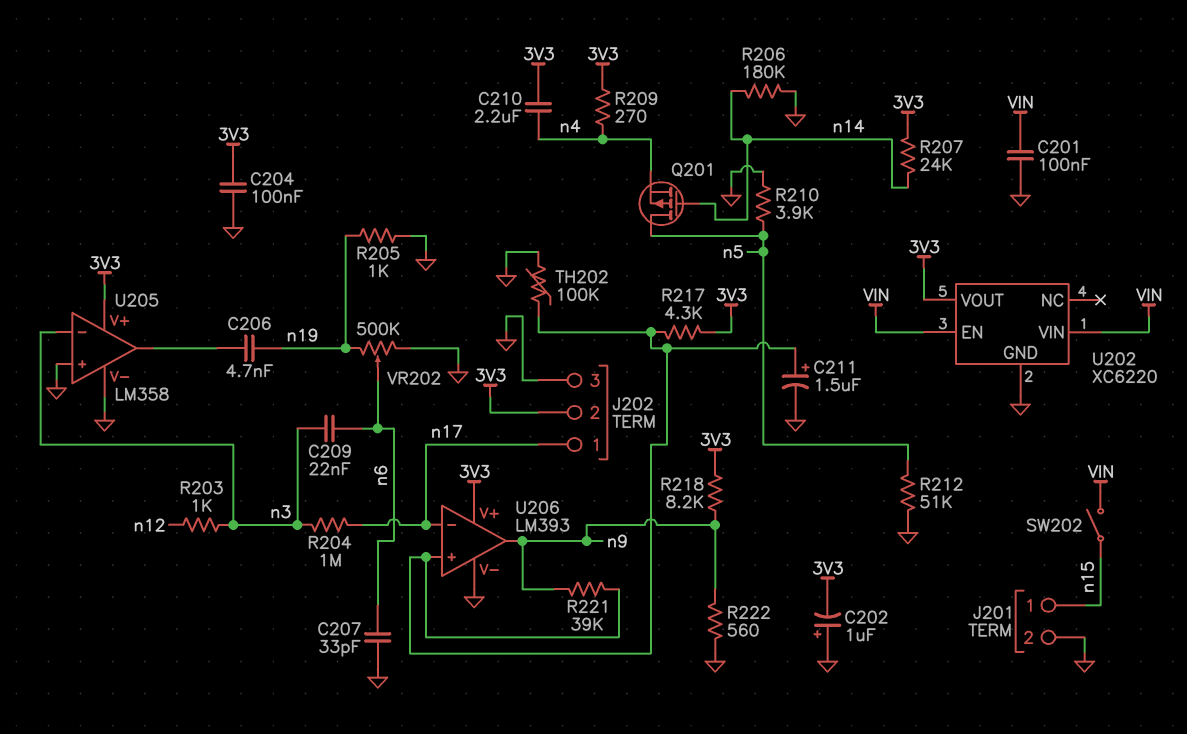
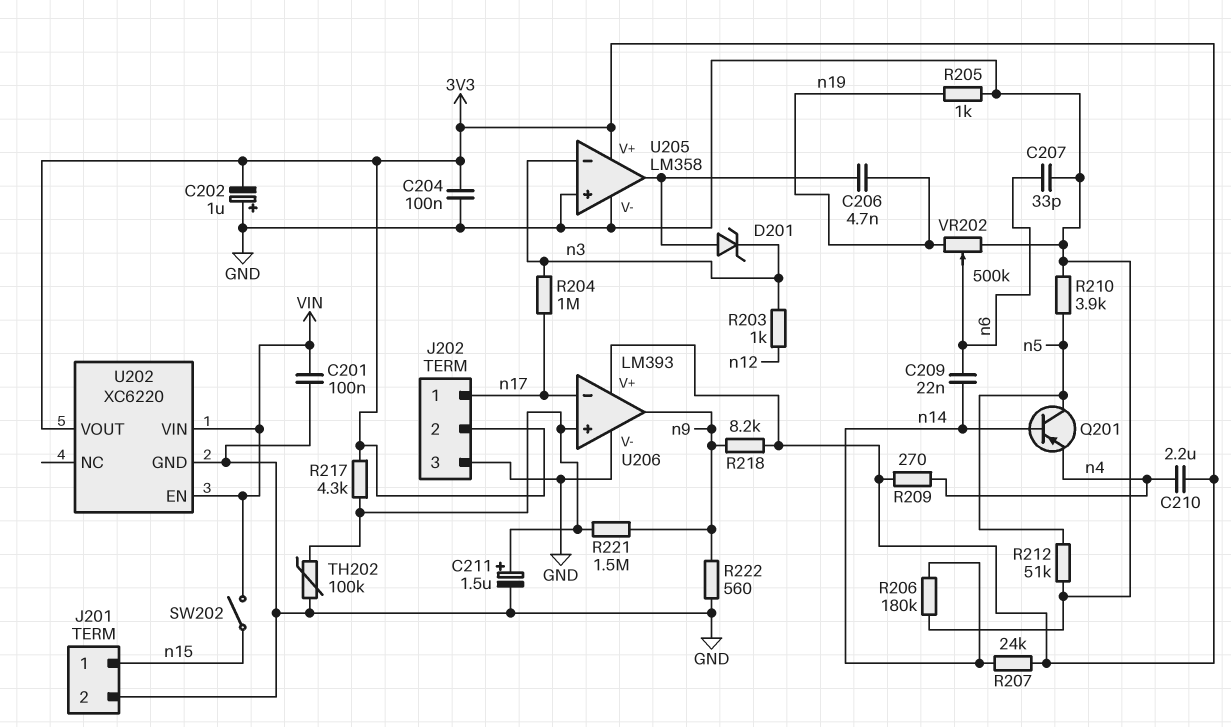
C209: 22nF (n3, n6) -> 22nF (n6, n14)
D201: none -> zener (A U205/out, K n3)
Q201: PMOS (G n14, D n5, S n4) -> PNP (B n14, C n5, E n4)
R221: 39k (U206/in+, n9) -> 1.5M (U206/in+, n9)

